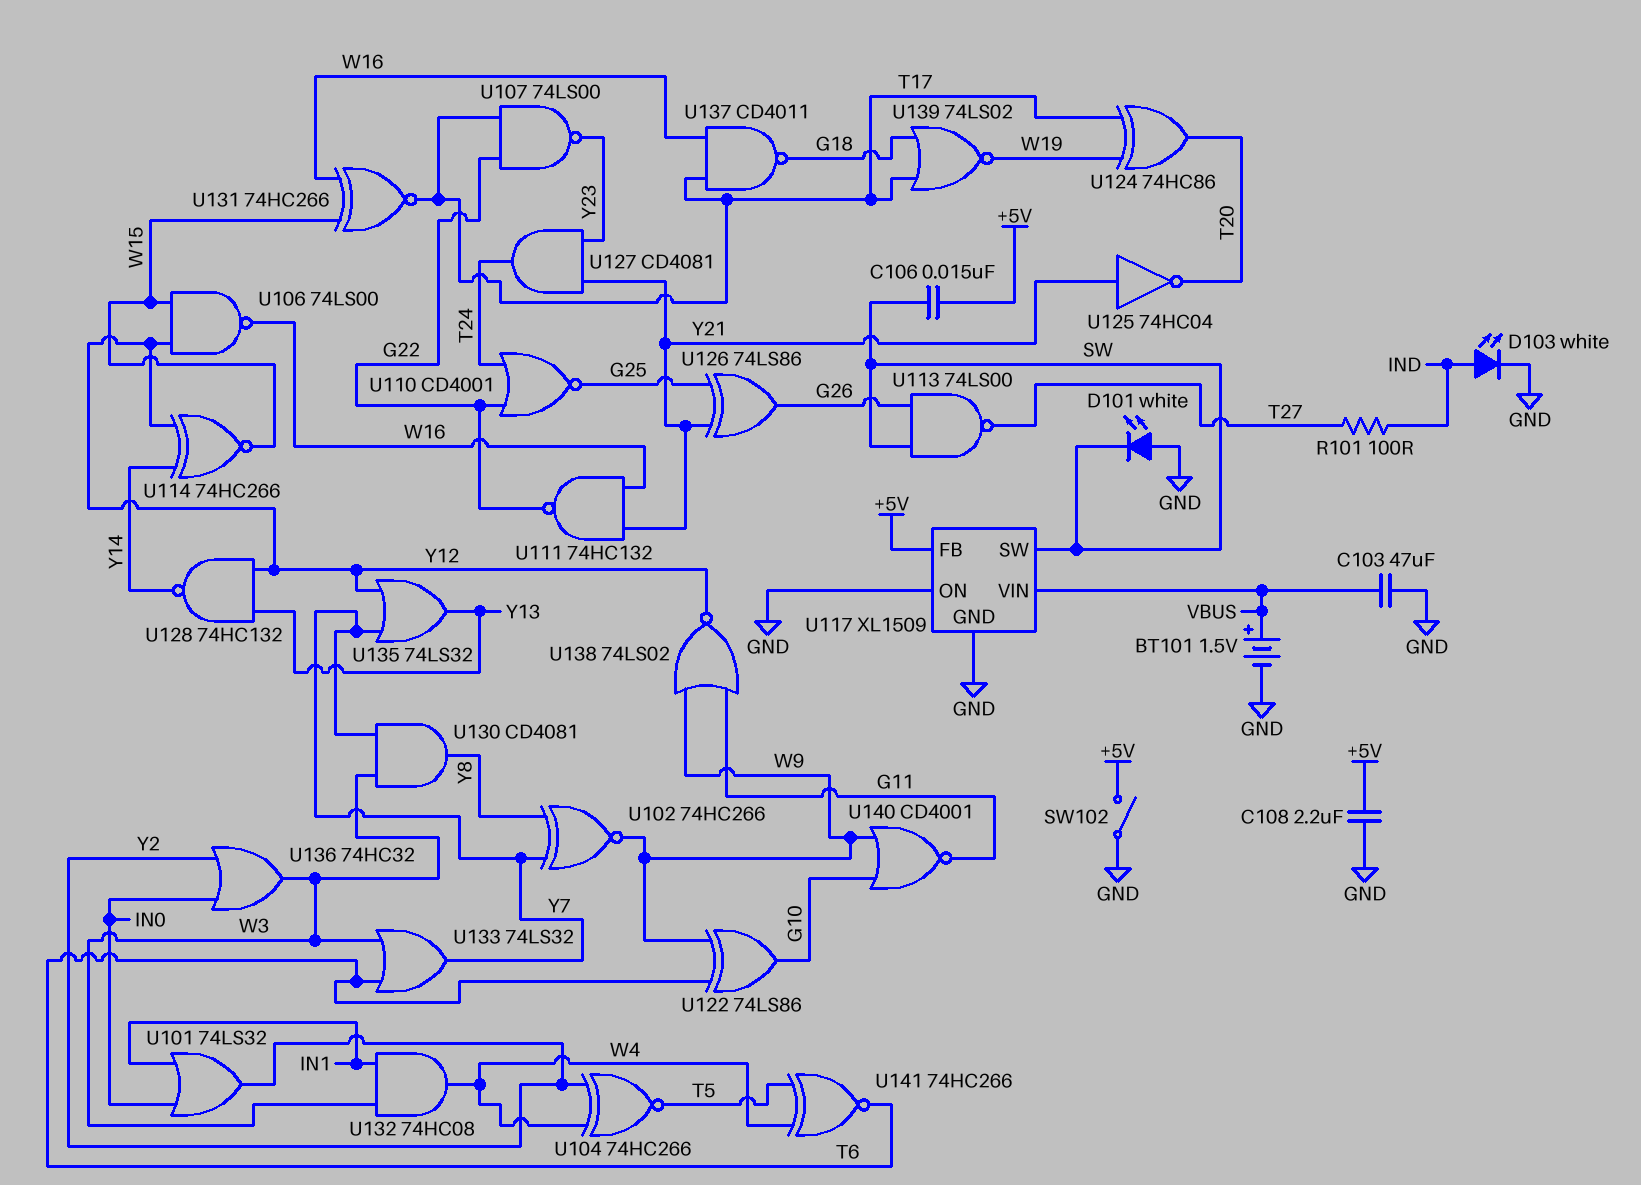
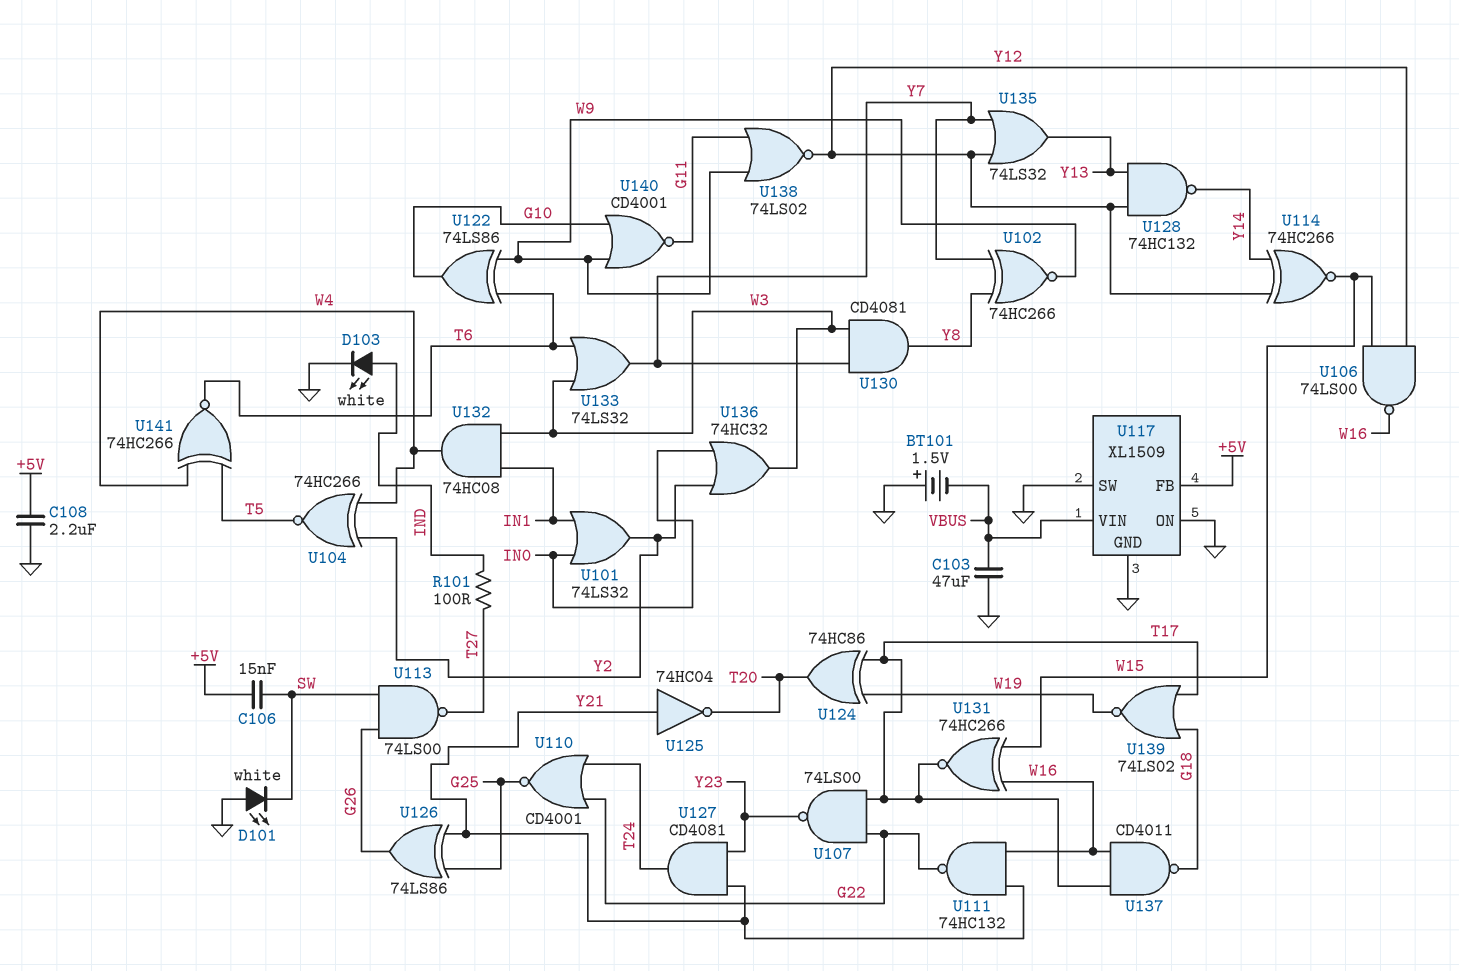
BT101: 1.5V (plus VBUS, minus GND) -> 1.5V (plus GND, minus VBUS)
SW102: switch (+5V, GND) -> none
U117 pin SW: SW -> GND

